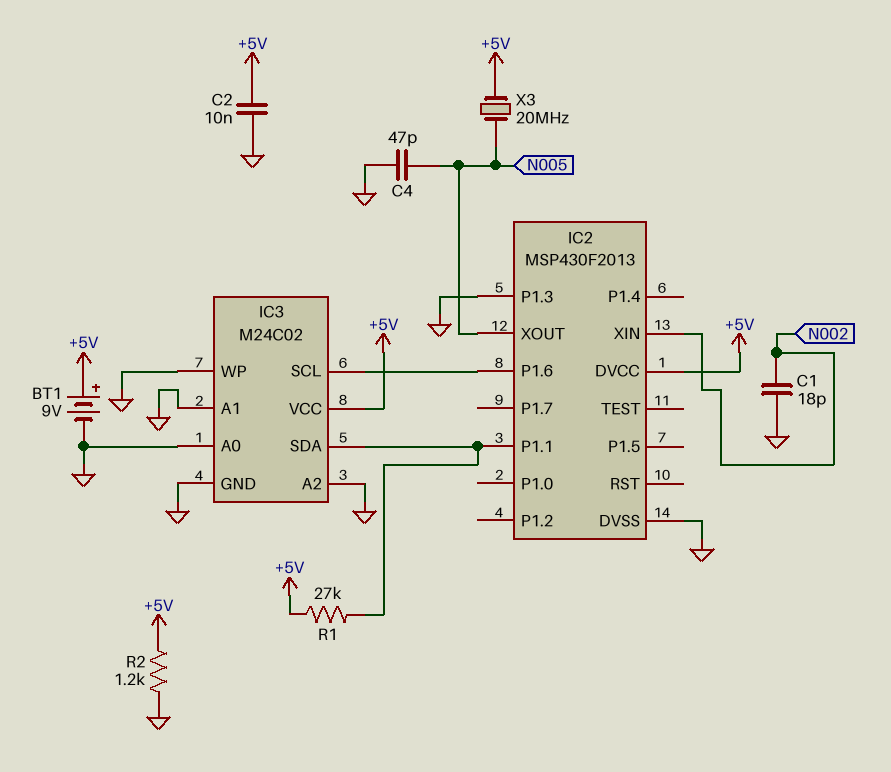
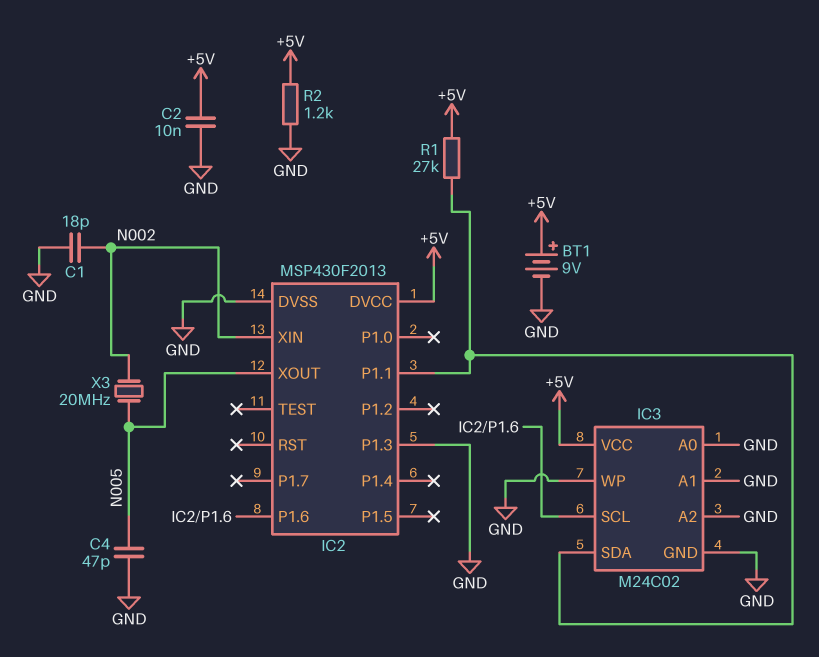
X3: 20MHz (+5V, N005) -> 20MHz (N002, N005)

